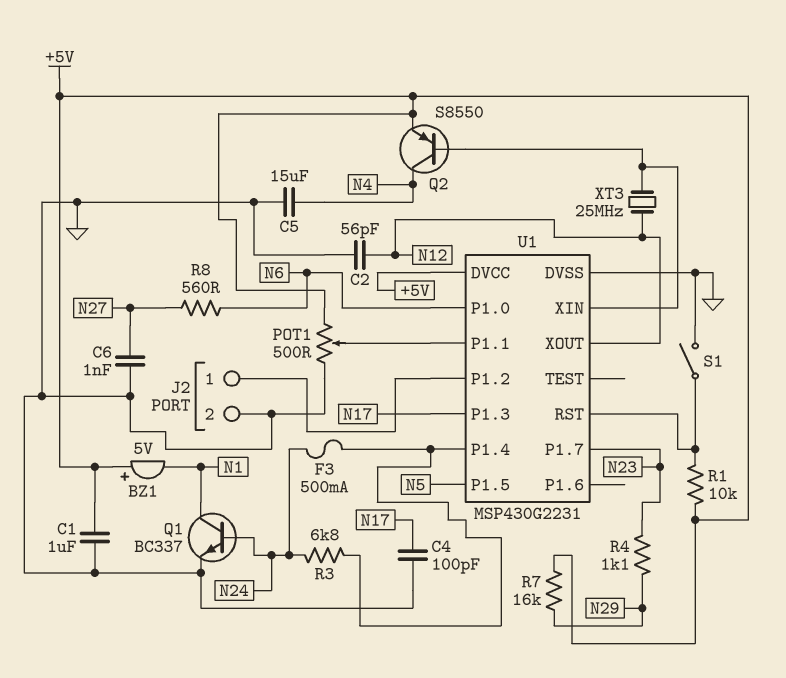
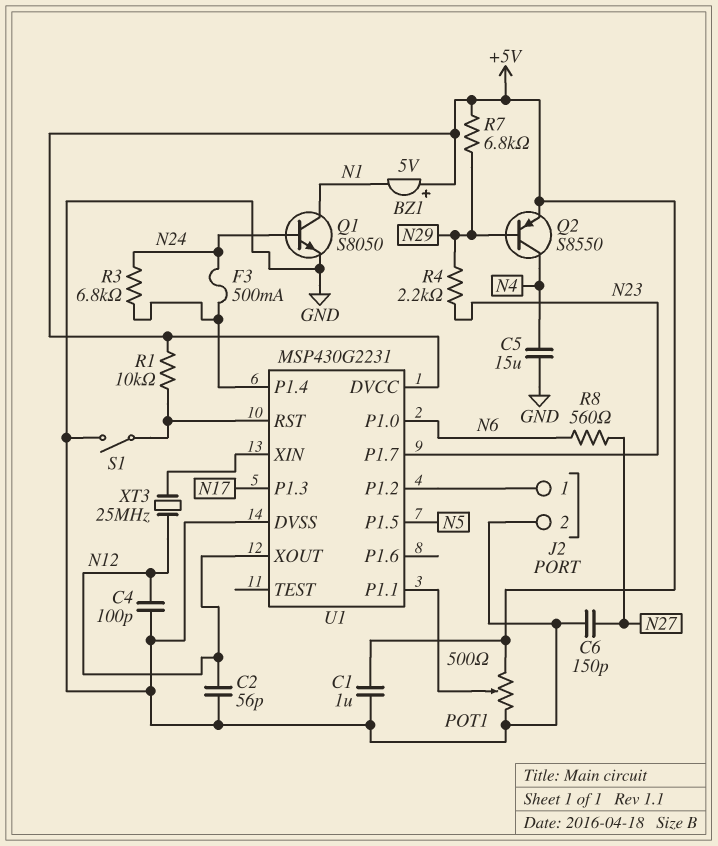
C4: 100pF (GND, N17) -> 100pF (GND, N12)
C6: 1nF (GND, N27) -> 150pF (GND, N27)
Q1: NPN BC337 (B N24, C N1, E GND) -> NPN S8050 (B N24, C N1, E GND)
Q2: PNP S8550 (B U1/XIN, C N4, E +5V) -> PNP S8550 (B N29, C N4, E +5V)
R4: 1.1k (N23, N29) -> 2.2k (N23, N29)
R7: 16k (+5V, N29) -> 6.8k (+5V, N29)

